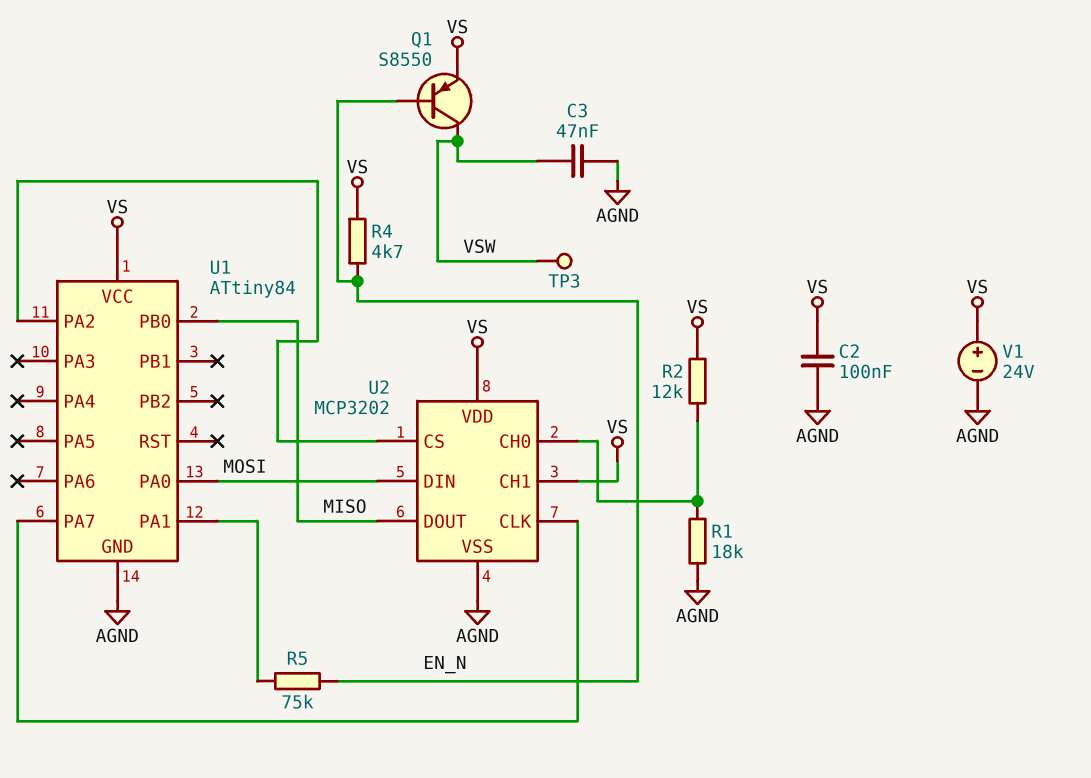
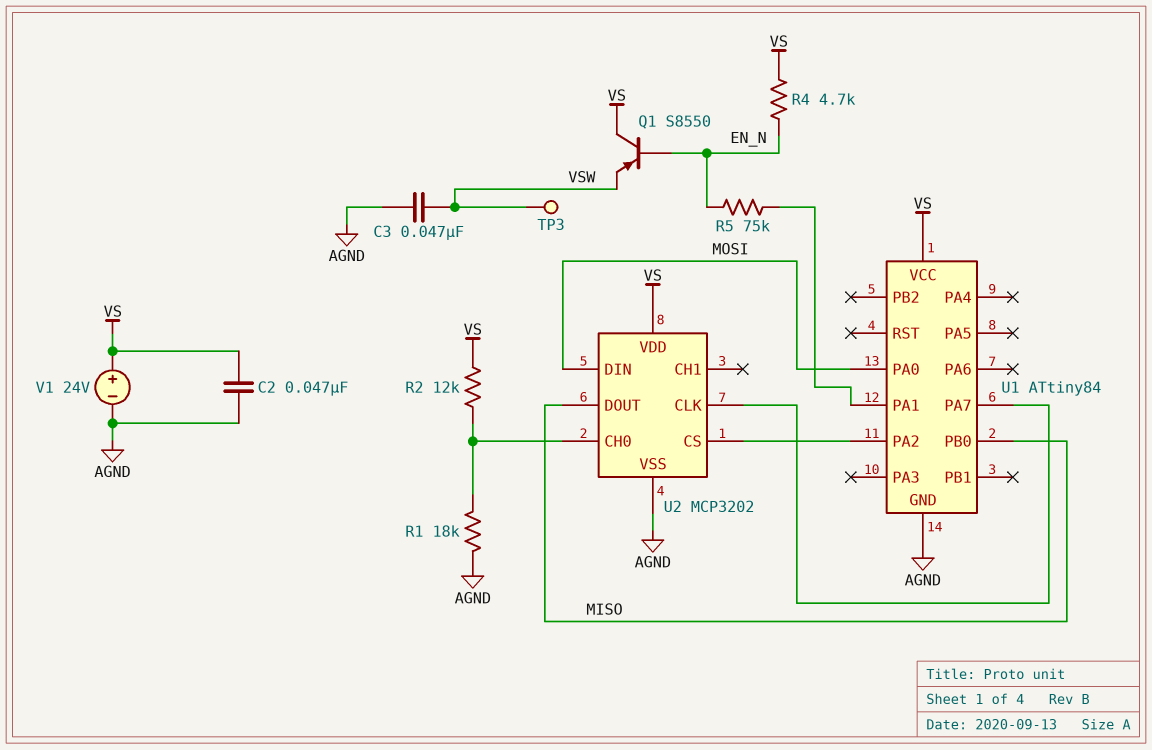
C2: 100nF (AGND, VS) -> 47nF (AGND, VS)
Q1: PNP S8550 (B EN_N, C VSW, E VS) -> PNP S8550 (B EN_N, C VS, E VSW)
U2 pin CH1: VS -> none

